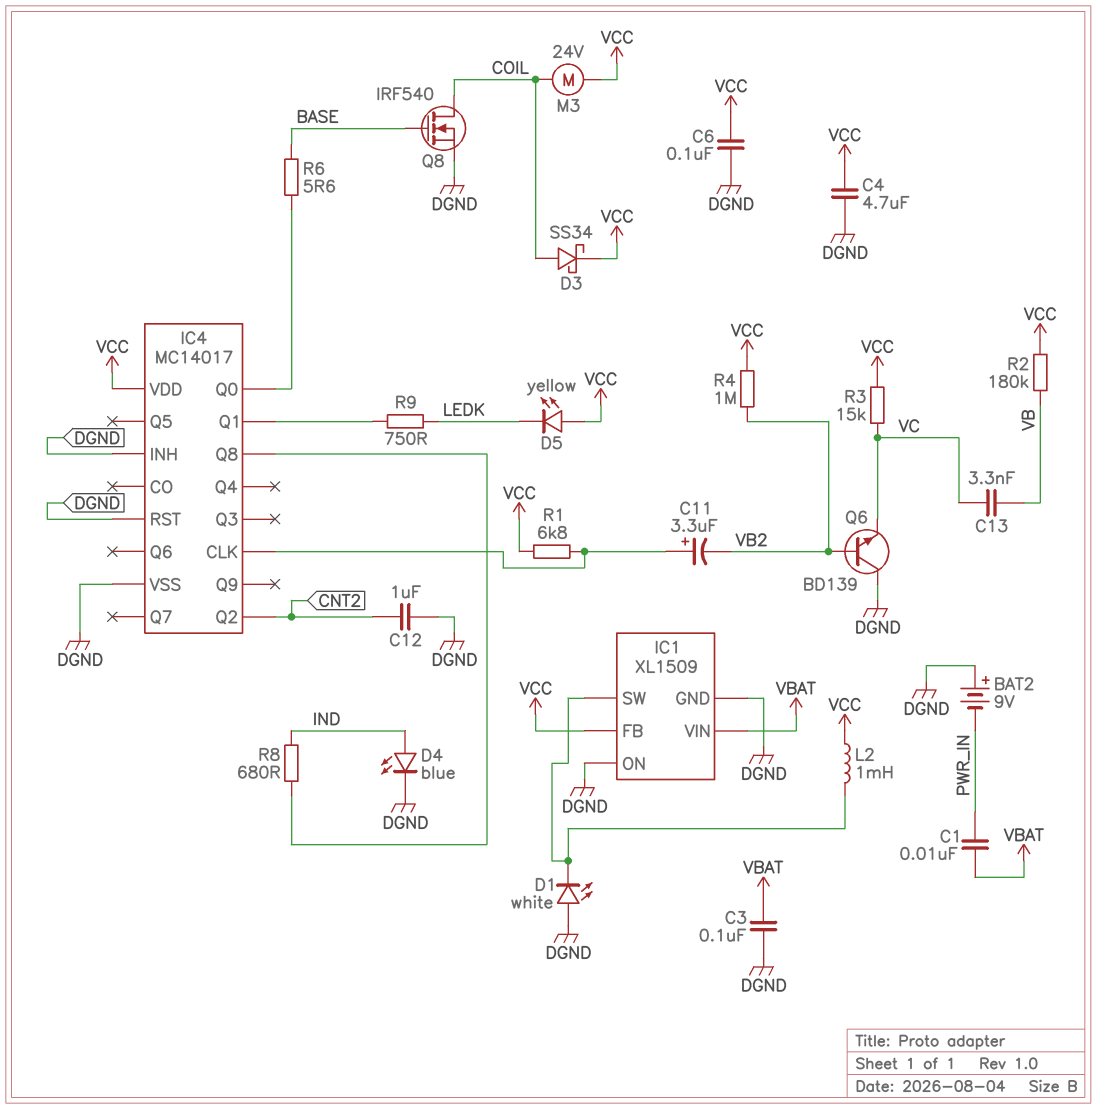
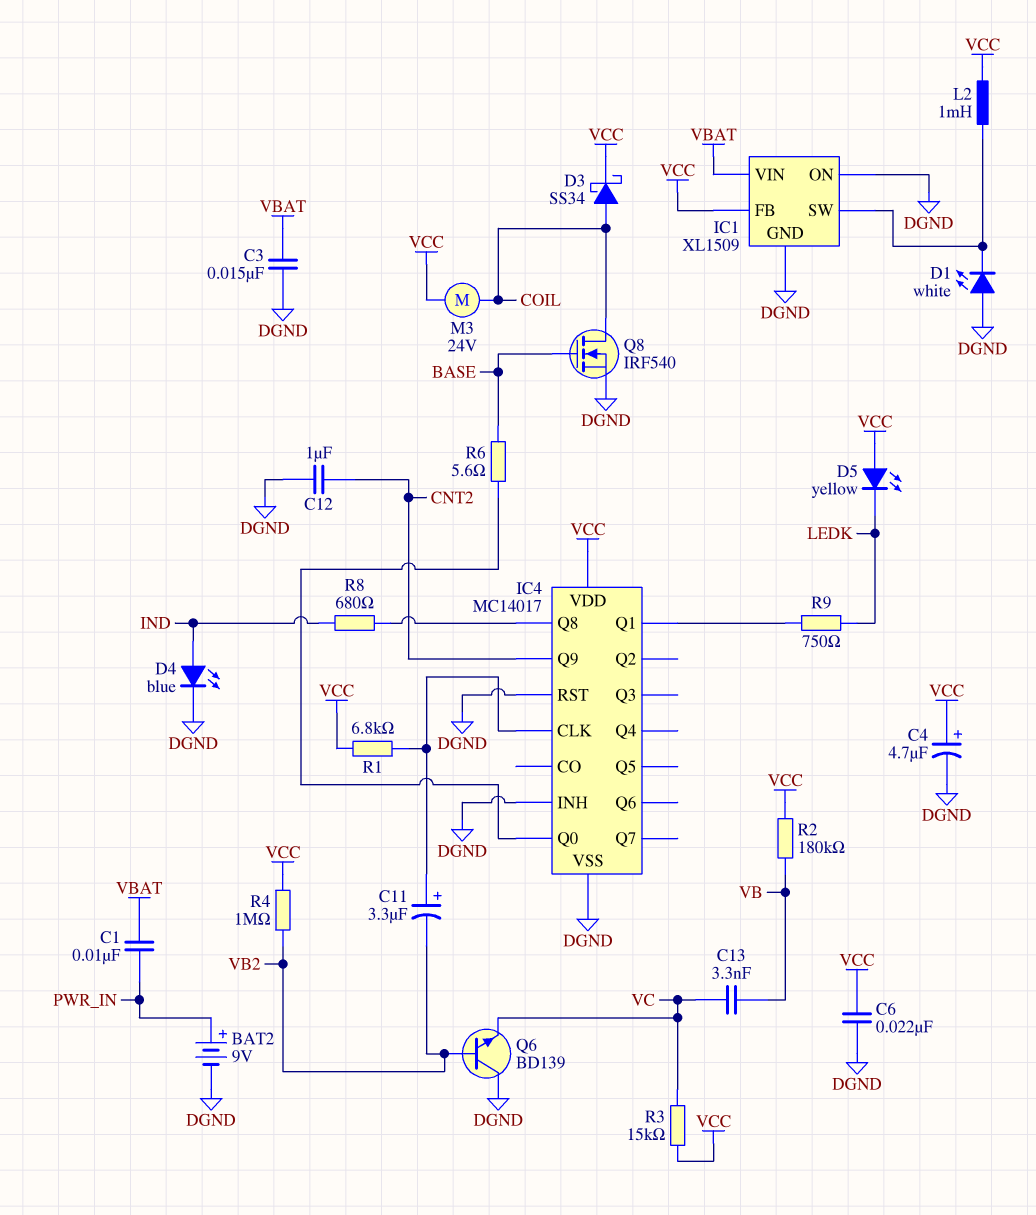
BAT2: 9V (plus DGND, minus PWR_IN) -> 9V (plus PWR_IN, minus DGND)
C3: 100nF (DGND, VBAT) -> 15nF (DGND, VBAT)
C4: 4.7uF (DGND, VCC) -> 4.7uF (plus VCC, minus DGND)
C6: 100nF (DGND, VCC) -> 22nF (DGND, VCC)
IC4 pin Q2: CNT2 -> none
IC4 pin Q9: none -> CNT2

